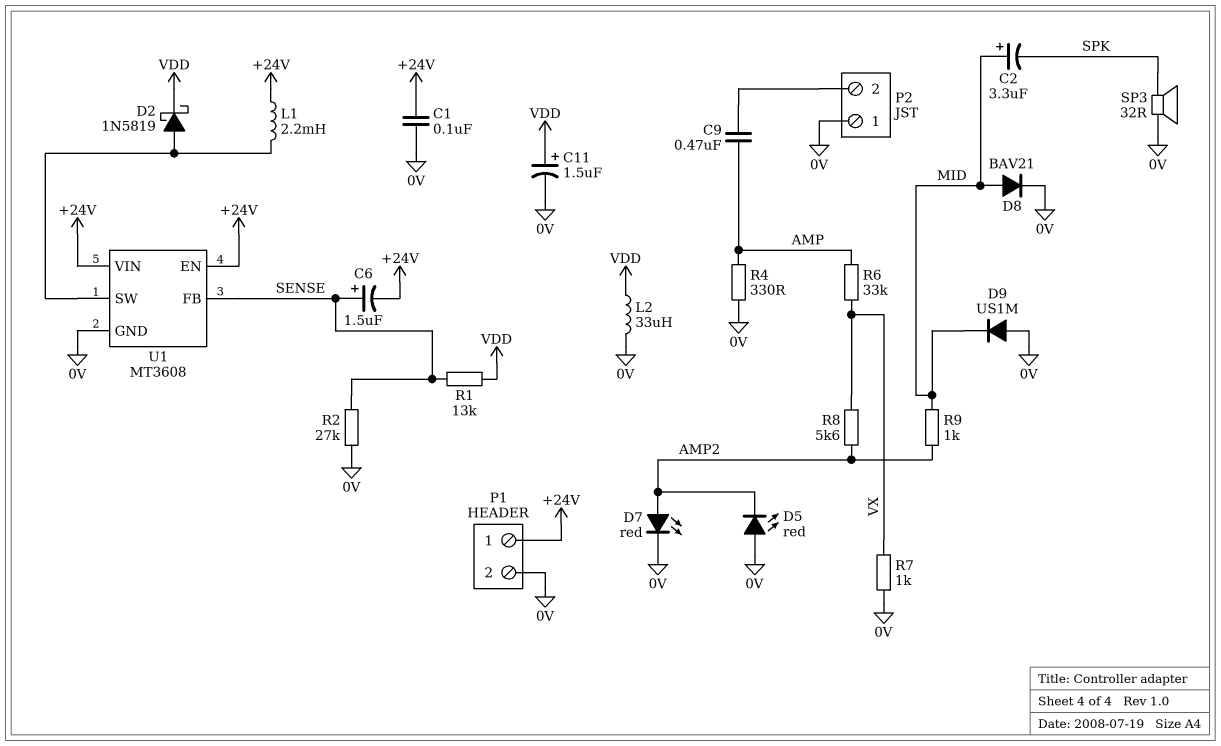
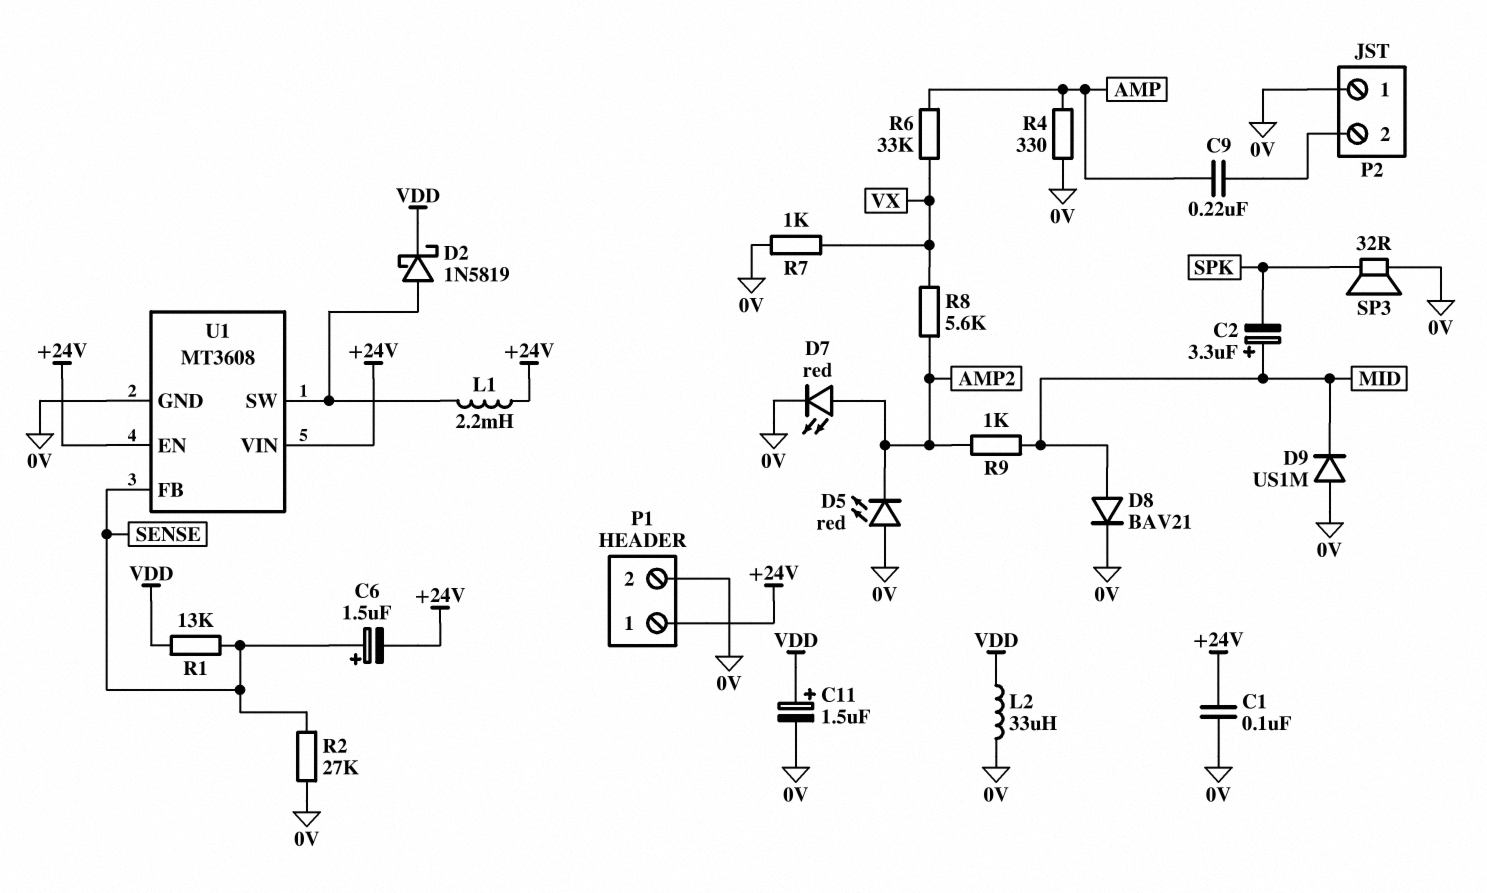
C9: 470nF (AMP, P2/2) -> 220nF (AMP, P2/2)

